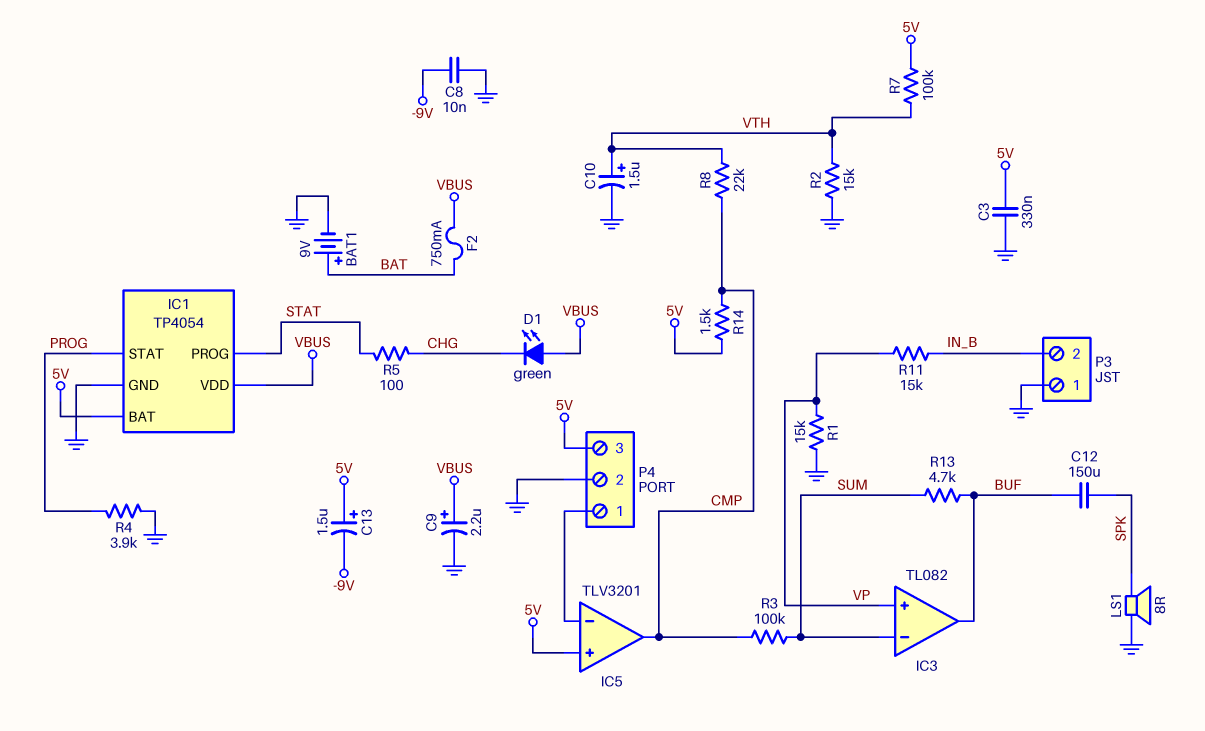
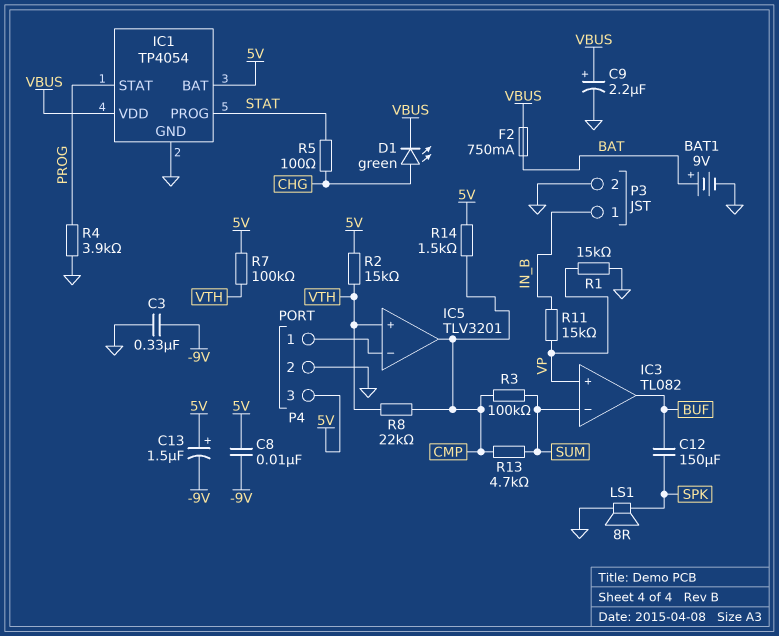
C3: 330nF (5V, GND) -> 330nF (-9V, GND)
C8: 10nF (-9V, GND) -> 10nF (-9V, 5V)
C10: 1.5uF (plus VTH, minus GND) -> none
D1: LED green (A VBUS, K CHG) -> LED green (A CHG, K VBUS)
IC5 pin in+: 5V -> VTH
P3 pin 1: GND -> IN_B
P3 pin 2: IN_B -> GND
R2: 15k (GND, VTH) -> 15k (5V, VTH)
R13: 4.7k (BUF, SUM) -> 4.7k (CMP, SUM)

